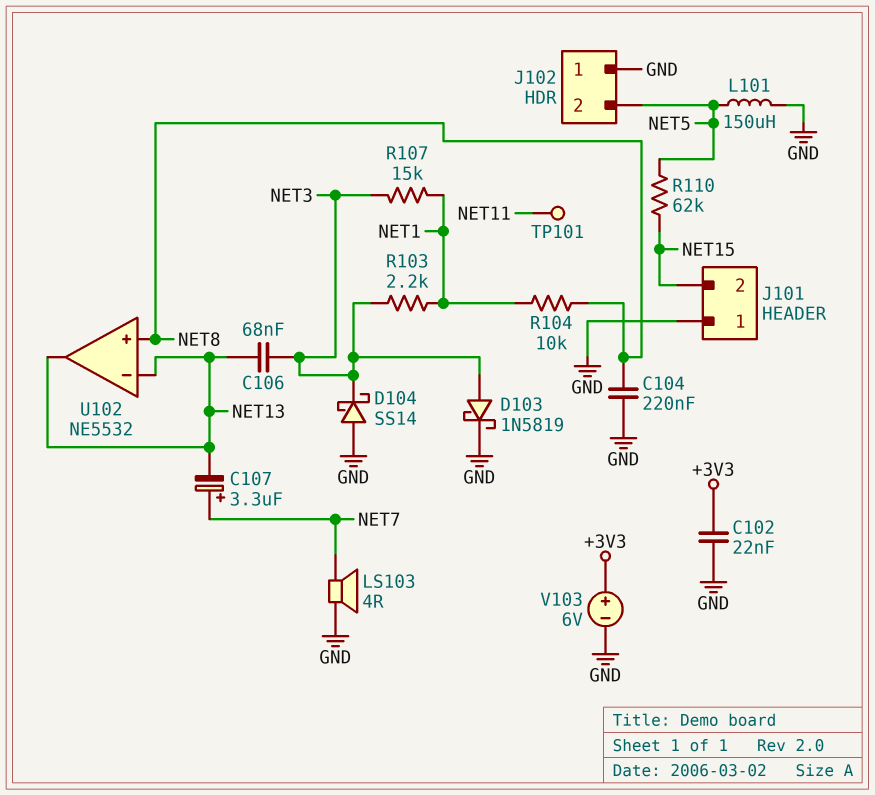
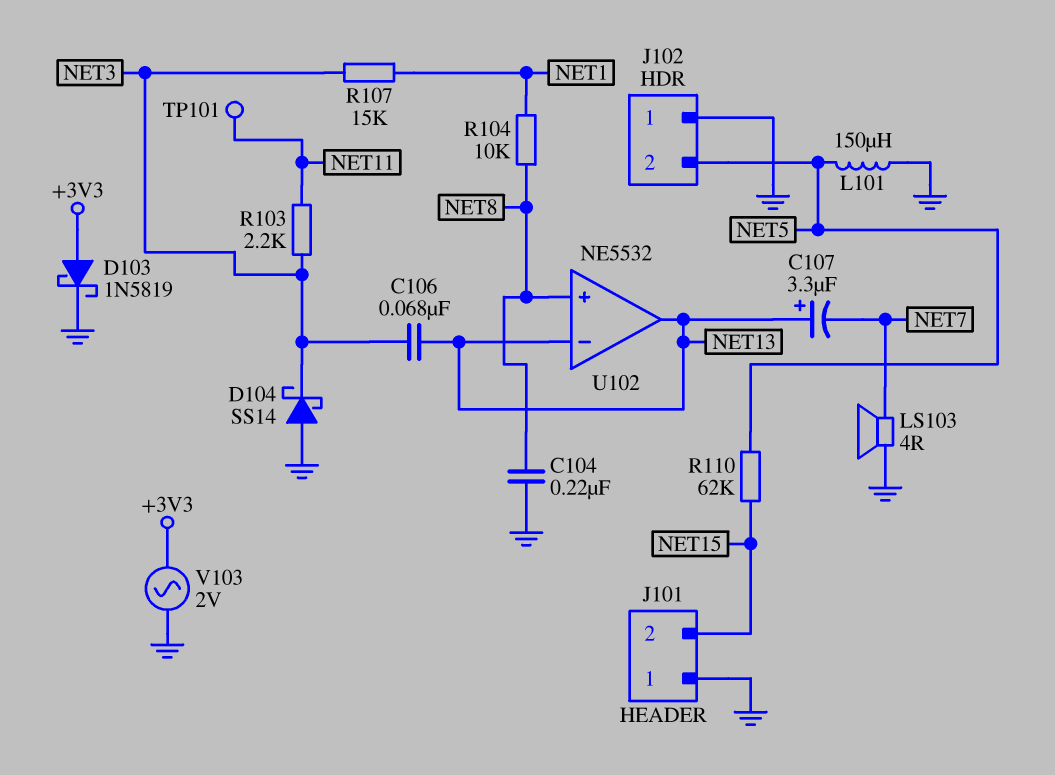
C102: 22nF (+3V3, GND) -> none
C107: 3.3uF (plus NET7, minus NET13) -> 3.3uF (plus NET13, minus NET7)
D103: schottky 1N5819 (A NET3, K GND) -> schottky 1N5819 (A +3V3, K GND)
R103: 2.2k (NET1, NET3) -> 2.2k (NET3, NET11)
V103: 6V (plus +3V3, minus GND) -> AC 2V (+3V3, GND)

